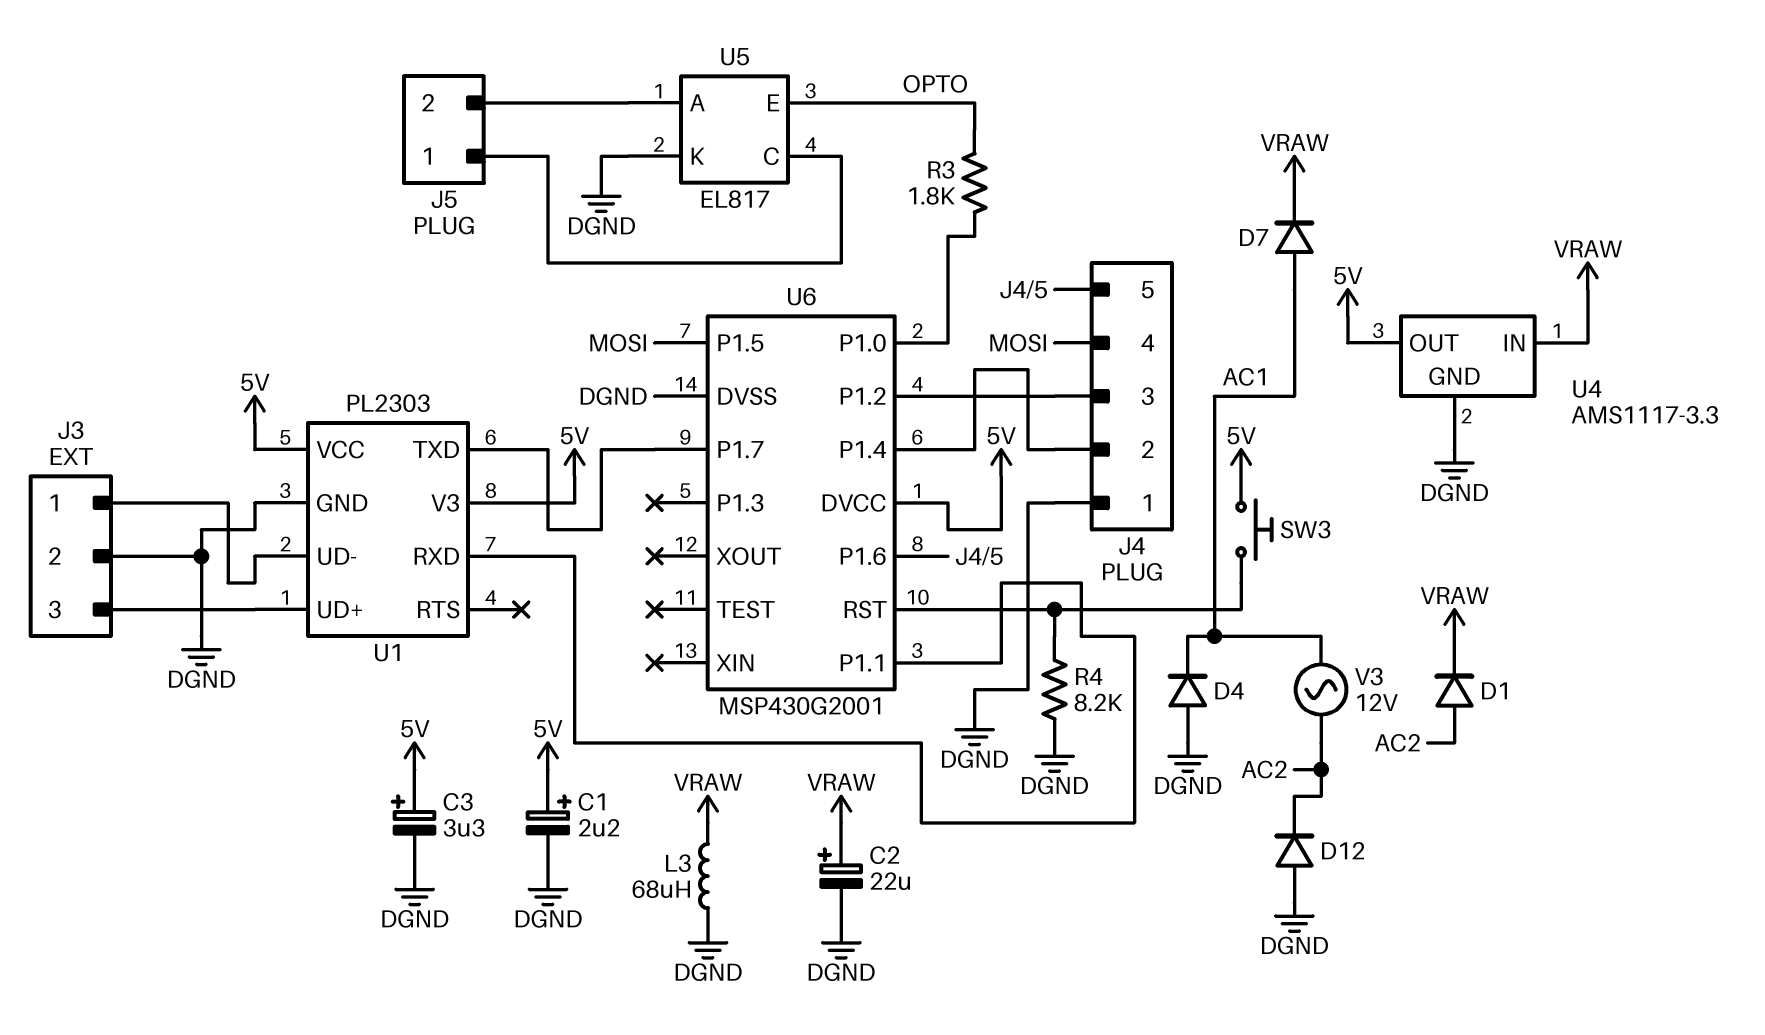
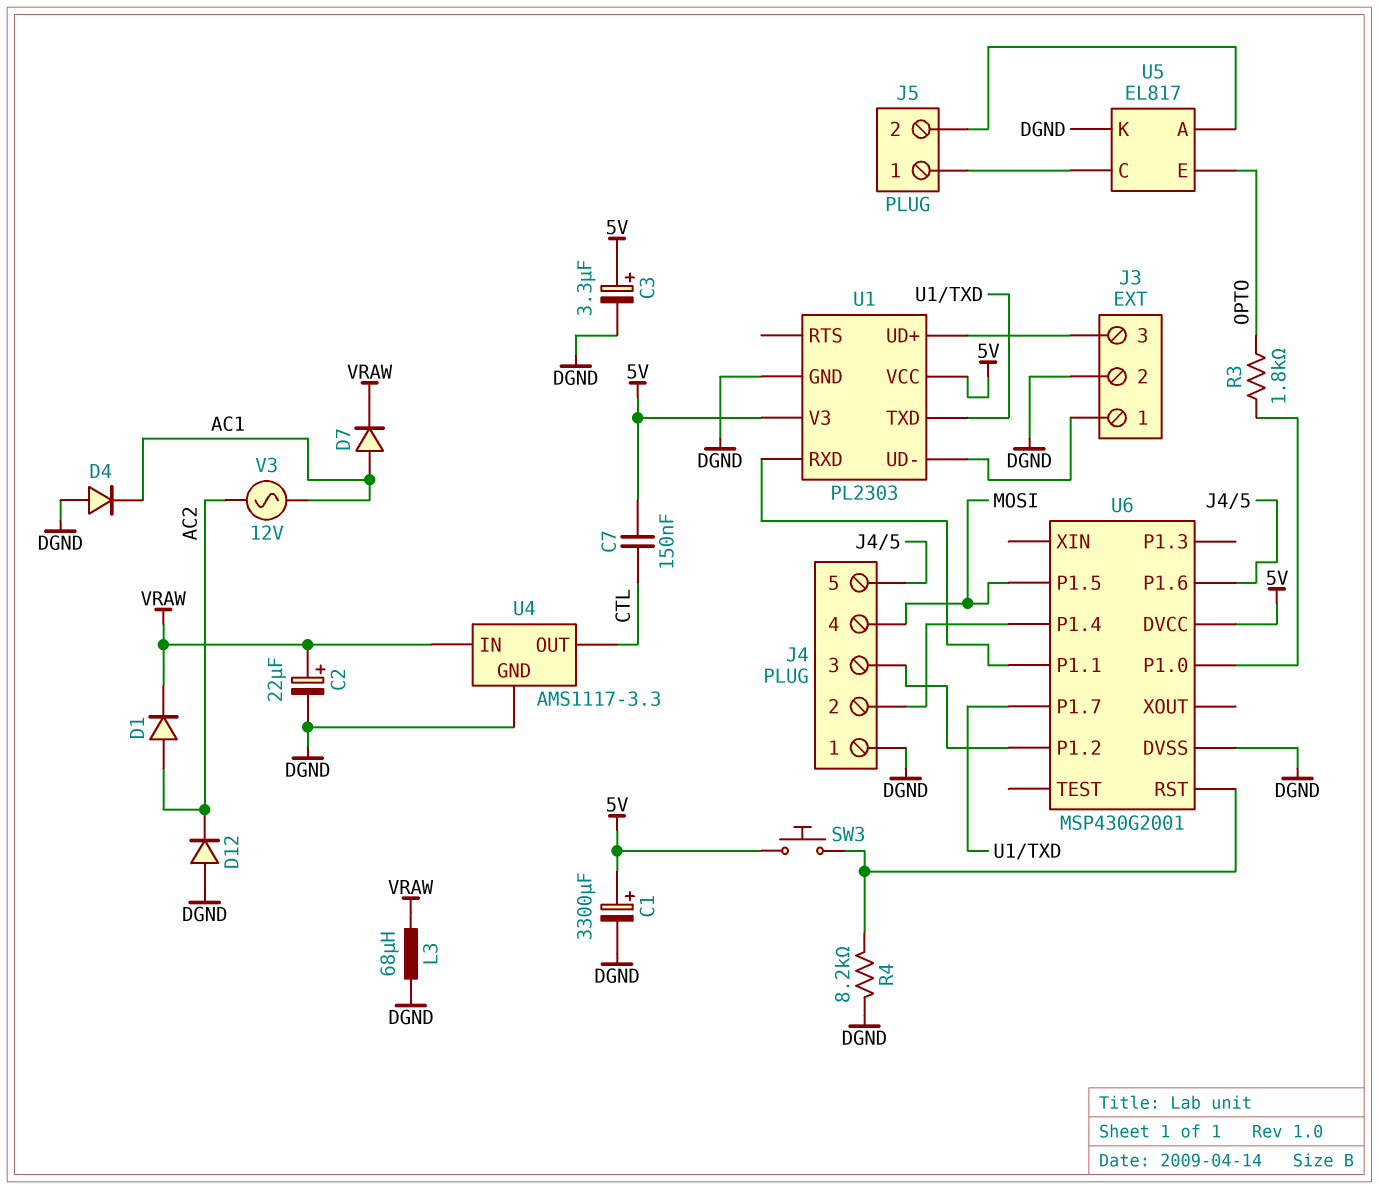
C1: 2.2uF (plus 5V, minus DGND) -> 3300uF (plus 5V, minus DGND)
C7: none -> 150nF (5V, CTL)
U4 pin OUT: 5V -> CTL

